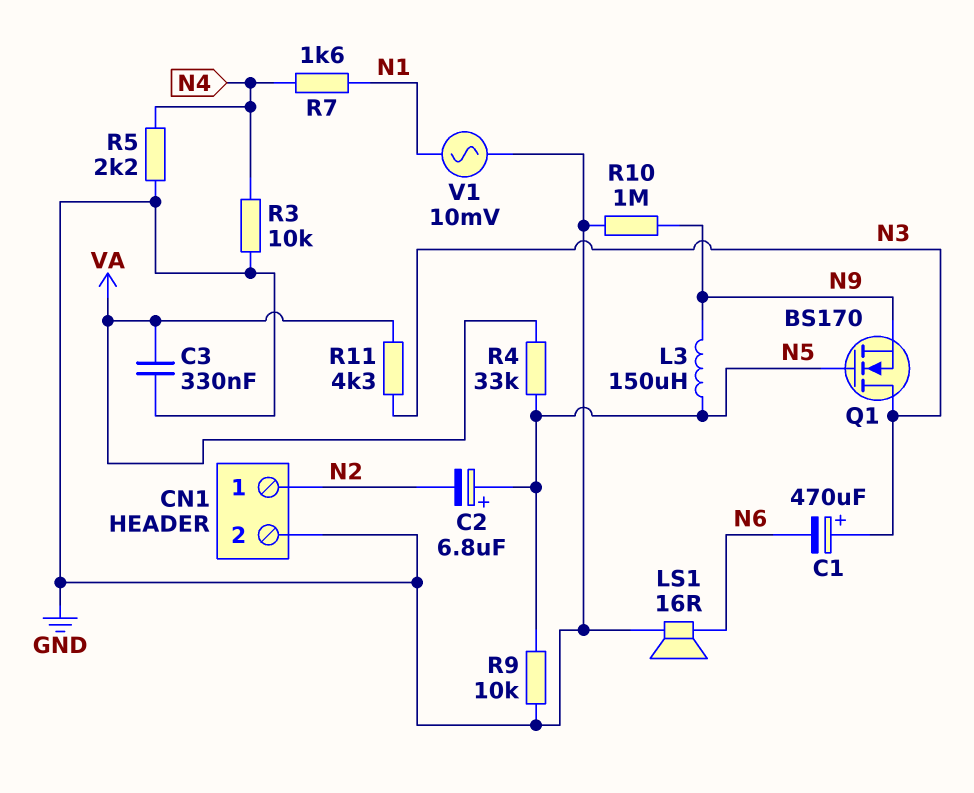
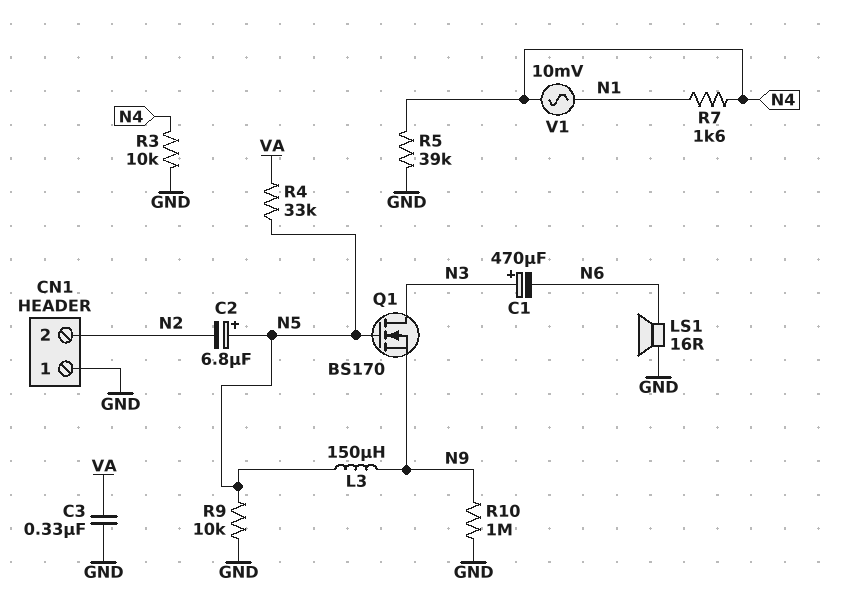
CN1 pin 1: N2 -> GND
CN1 pin 2: GND -> N2
R5: 2.2k (GND, N4) -> 39k (GND, N4)
R11: 4.3k (N3, VA) -> none
V1: AC 10mV (GND, N1) -> AC 10mV (N1, N4)

